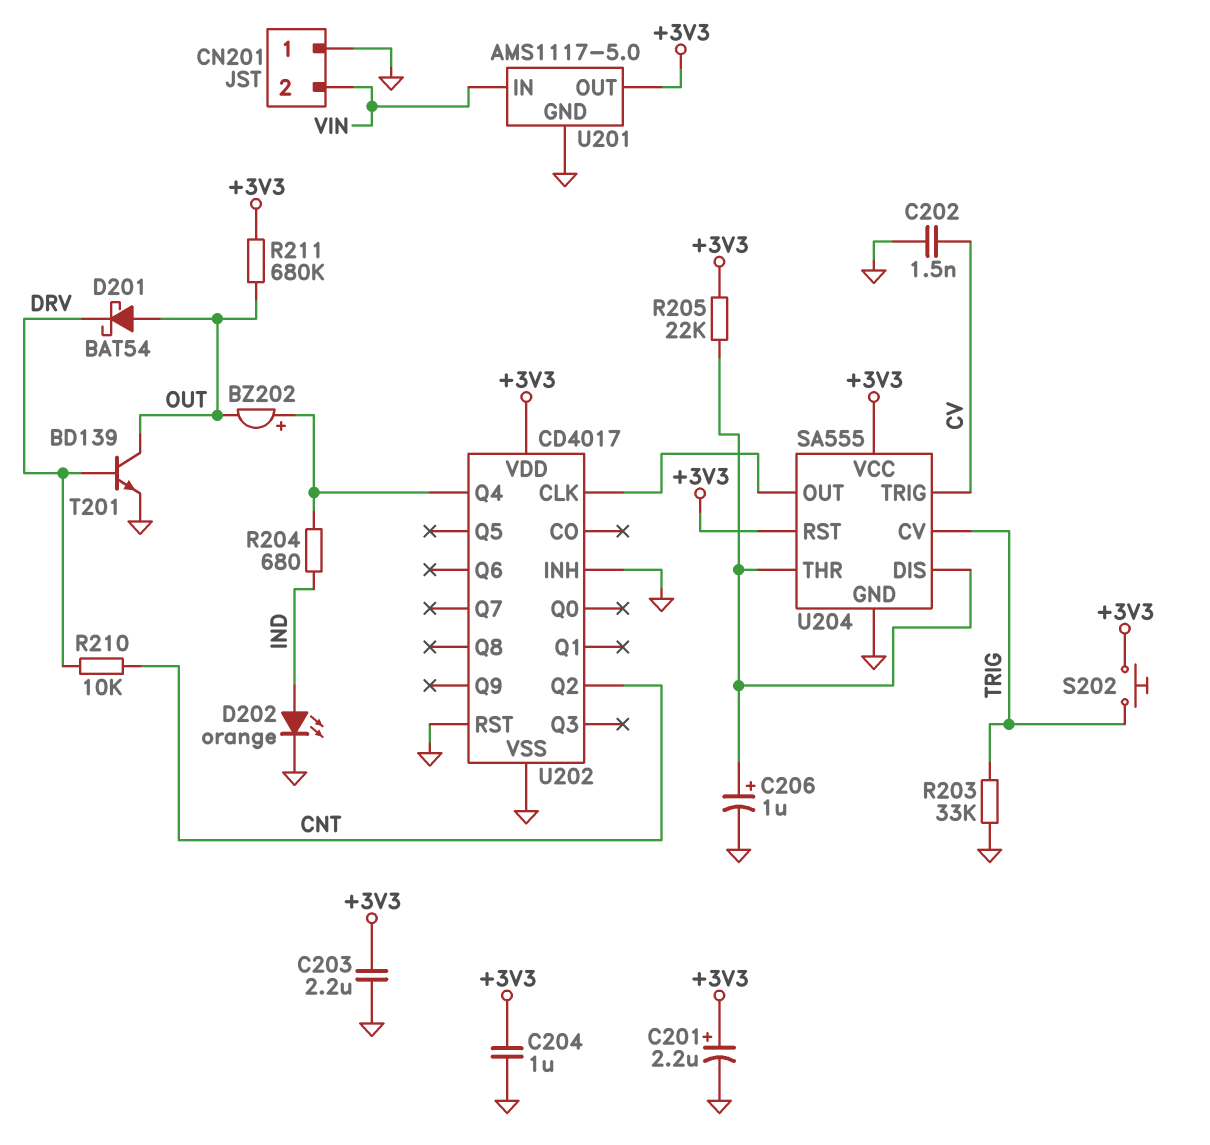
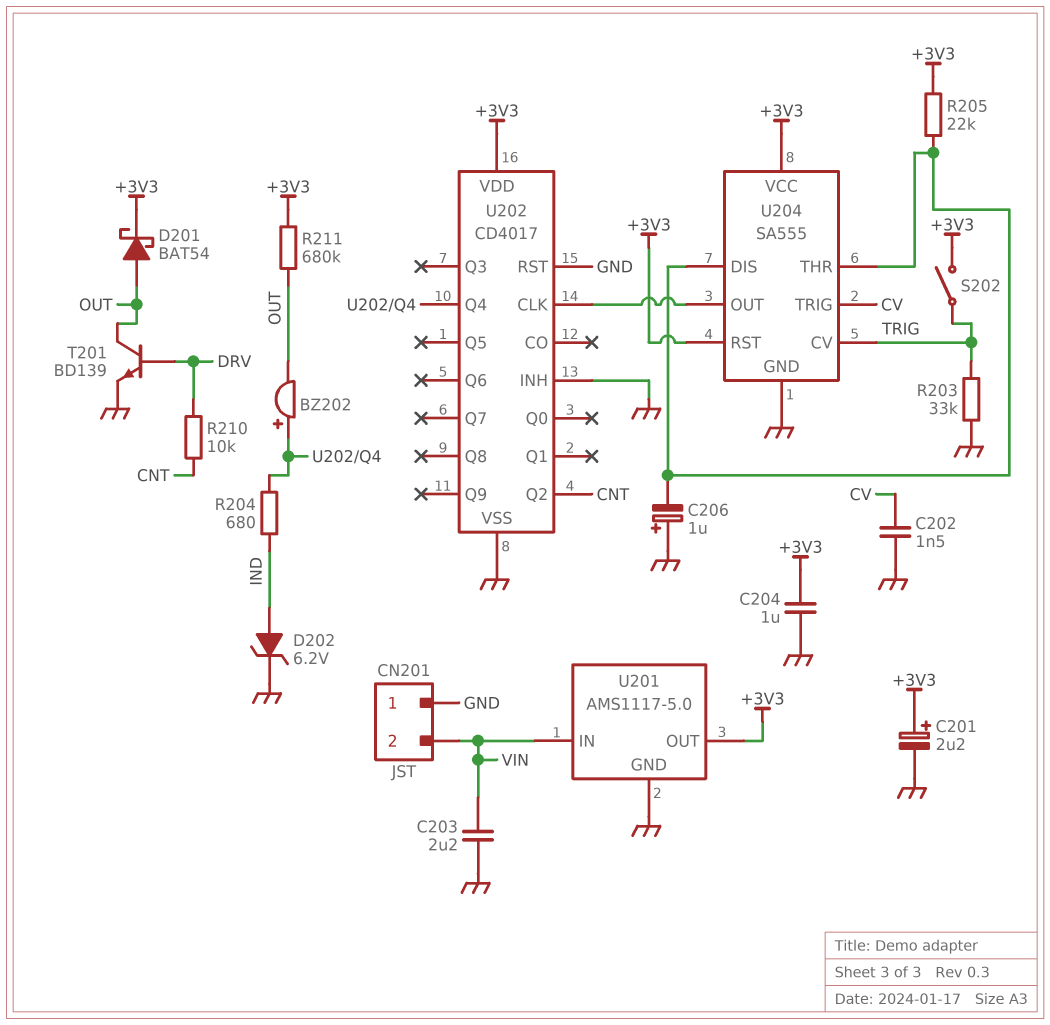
C203: 2.2uF (+3V3, GND) -> 2.2uF (GND, VIN)
C206: 1uF (plus U204/DIS, minus GND) -> 1uF (plus GND, minus U204/DIS)
D201: schottky BAT54 (A OUT, K DRV) -> schottky BAT54 (A OUT, K +3V3)
D202: LED orange (A IND, K GND) -> zener 6.2V (A IND, K GND)
S202: button (+3V3, TRIG) -> switch (+3V3, TRIG)

